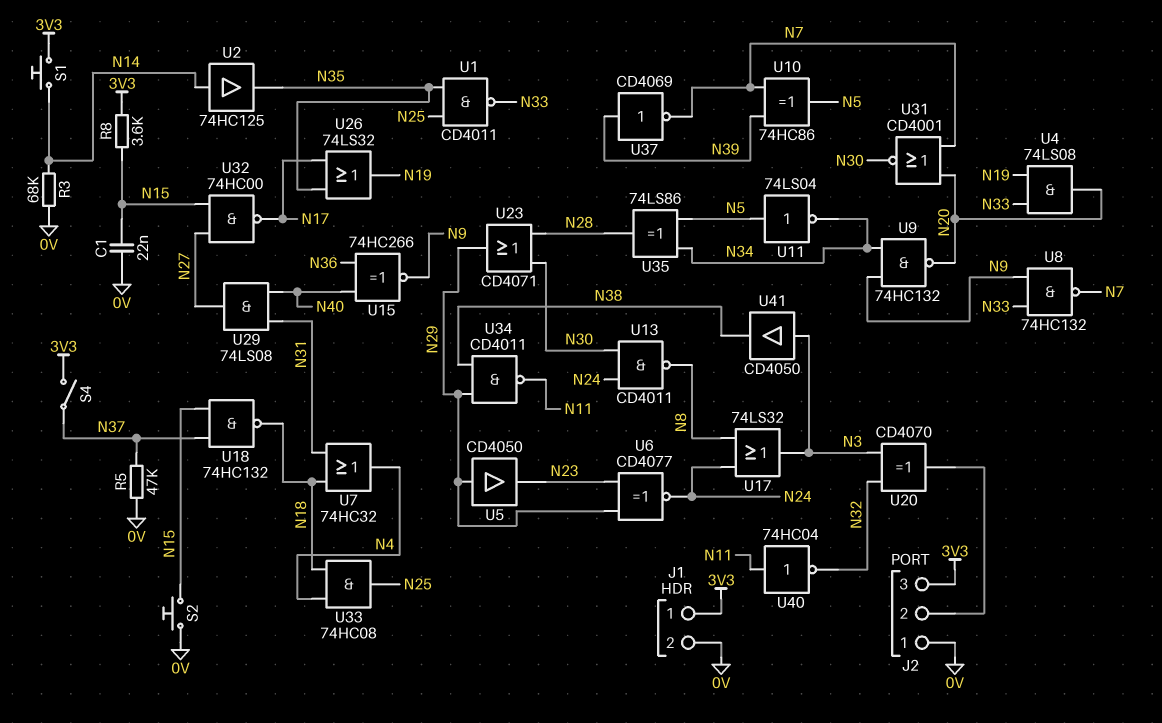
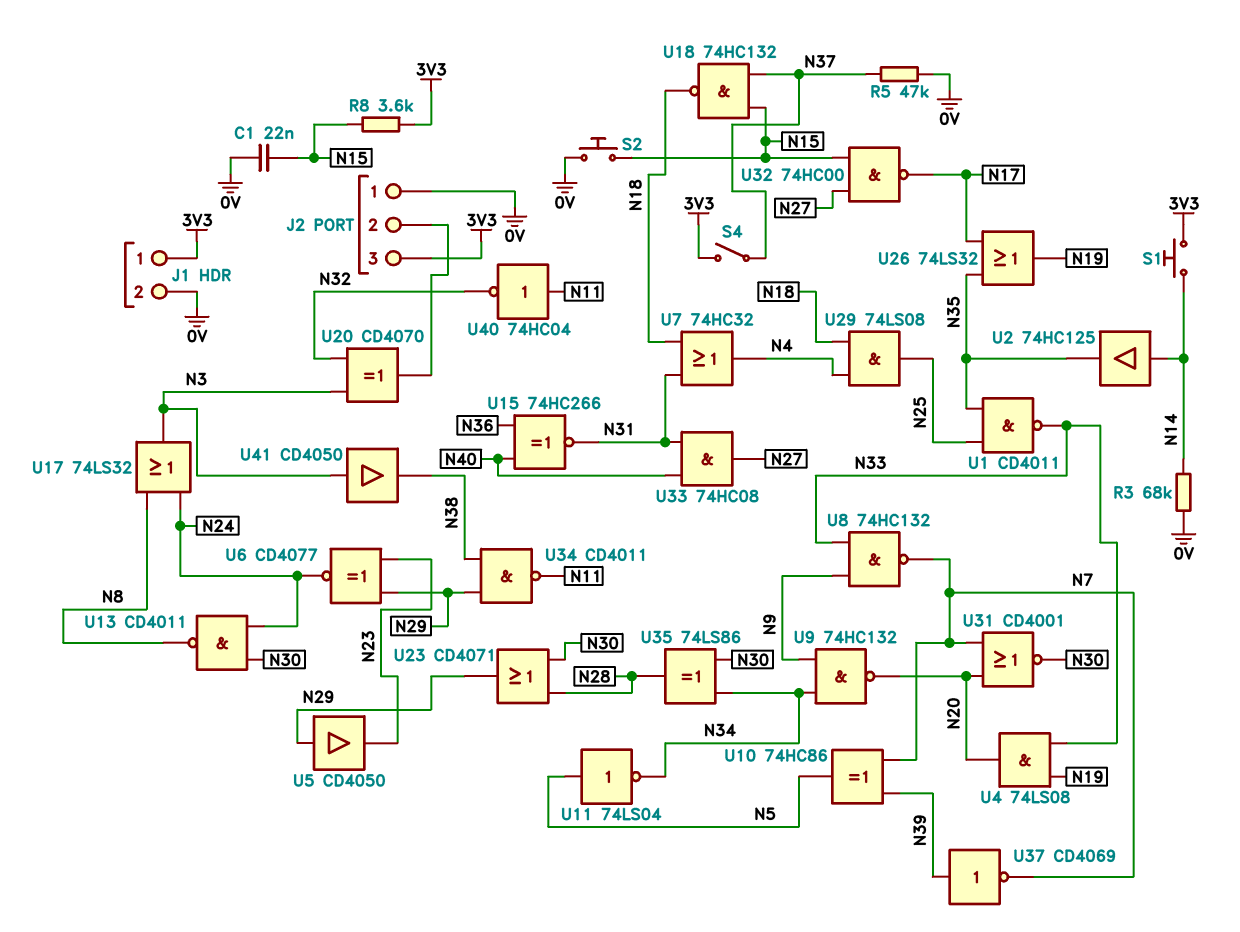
U15: XNOR 74HC266 (in N36, in N40, out N9) -> XNOR 74HC266 (in N36, in N40, out N31)
U29: AND 74LS08 (in N31, in N40, out N27) -> AND 74LS08 (in N4, in N18, out N25)
U33: AND 74HC08 (in N4, in N18, out N25) -> AND 74HC08 (in N31, in N40, out N27)
U35: XOR 74LS86 (in N5, in N34, out N28) -> XOR 74LS86 (in N30, in N34, out N28)

